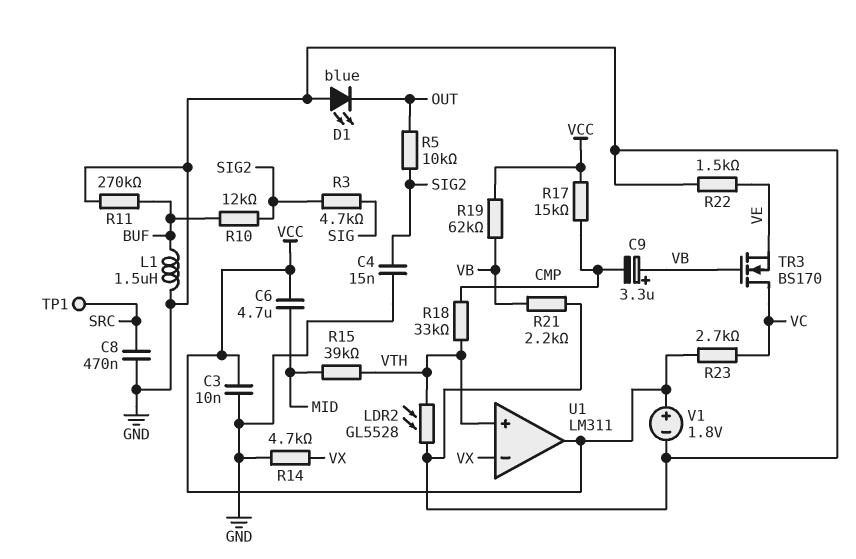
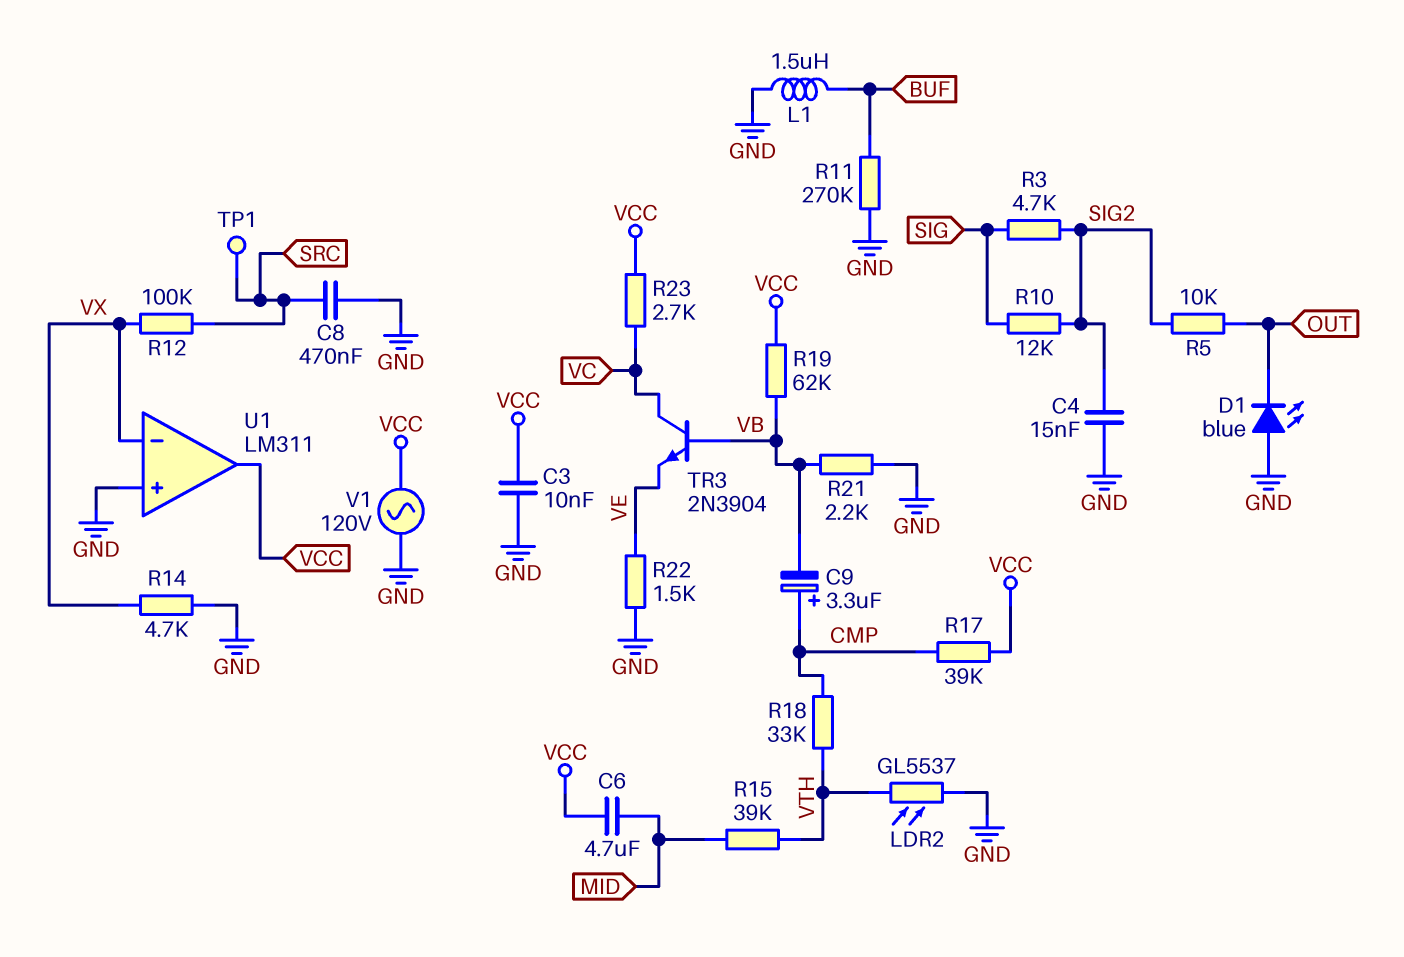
C9: 3.3uF (plus VB, minus CMP) -> 3.3uF (plus CMP, minus VB)
LDR2: GL5528 (GND, VTH) -> GL5537 (GND, VTH)
R10: 12k (BUF, SIG2) -> 12k (SIG, SIG2)
R12: none -> 100k (SRC, VX)
R17: 15k (CMP, VCC) -> 39k (CMP, VCC)
TR3: NMOS BS170 (G VB, D VC, S VE) -> NPN 2N3904 (B VB, C VC, E VE)
U1 pin in+: VTH -> GND
V1: 1.8V (plus VCC, minus GND) -> AC 120V (GND, VCC)

